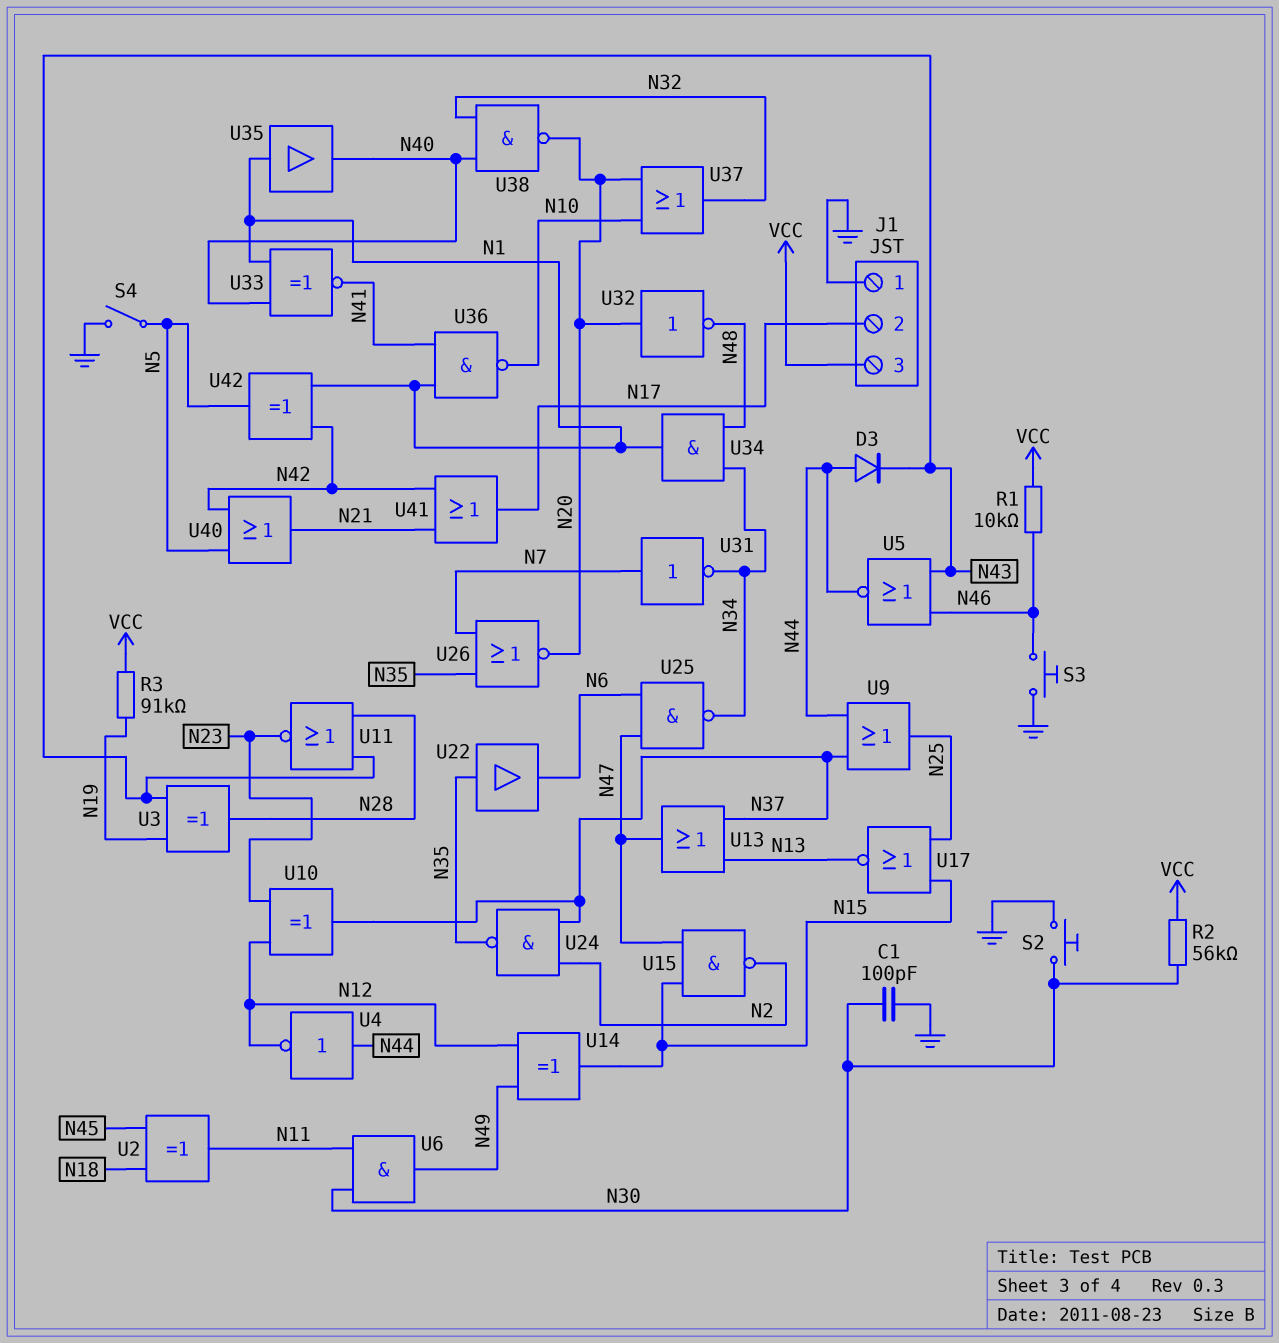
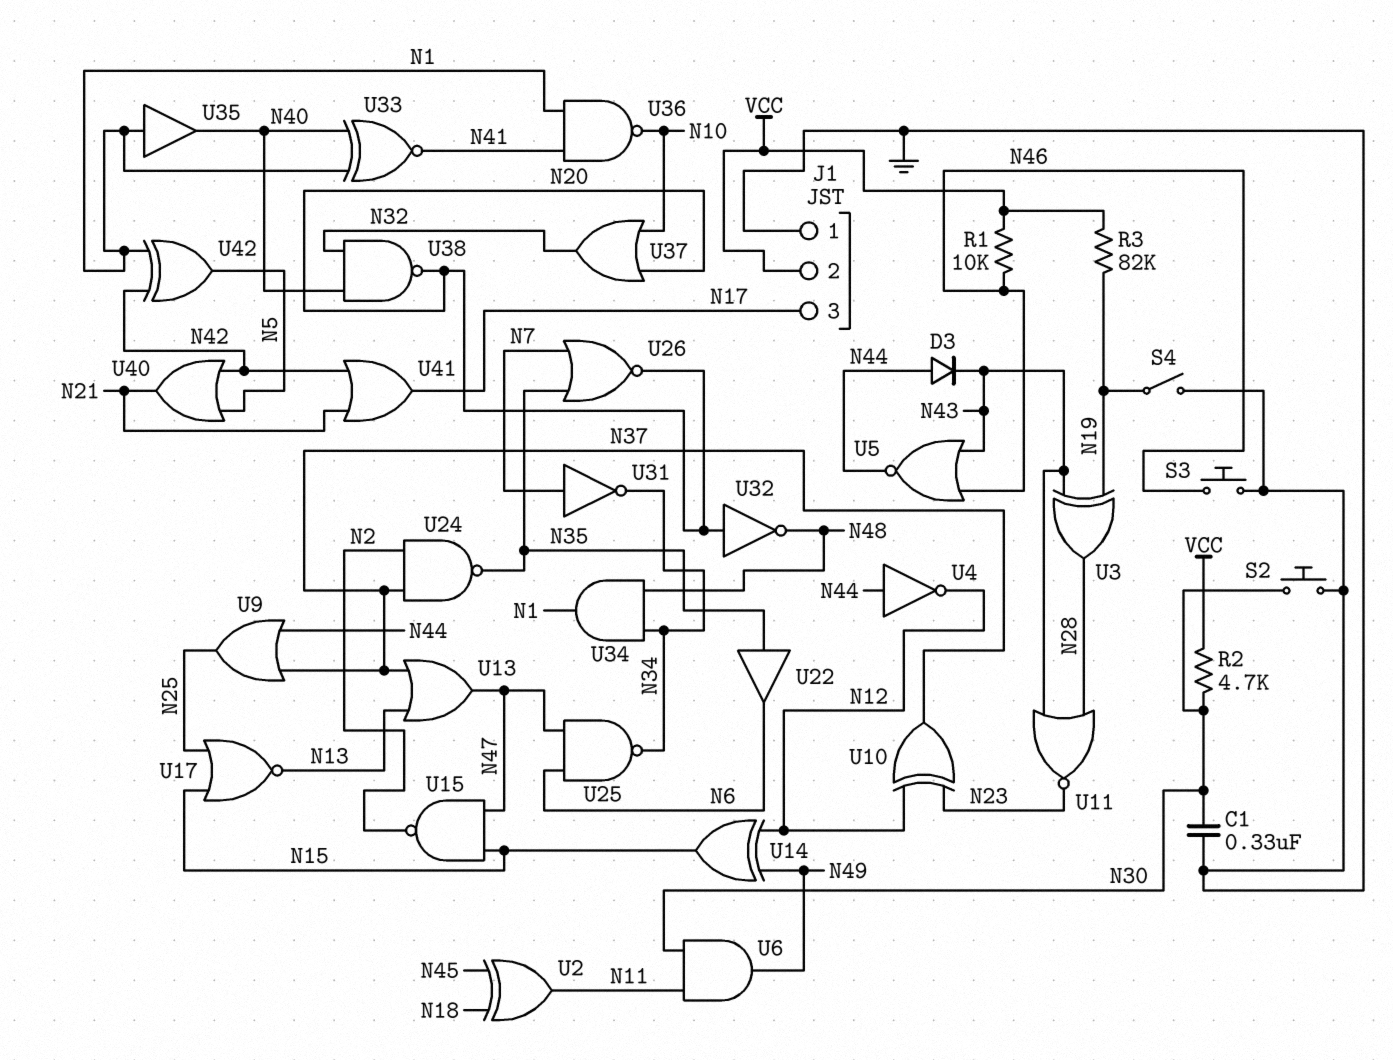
C1: 100pF (GND, N30) -> 330nF (GND, N30)
J1 pin 2: N17 -> VCC
J1 pin 3: VCC -> N17
R2: 56k (N30, VCC) -> 4.7k (N30, VCC)
R3: 91k (N19, VCC) -> 82k (N19, VCC)
S4: switch (GND, N5) -> switch (GND, N19)

